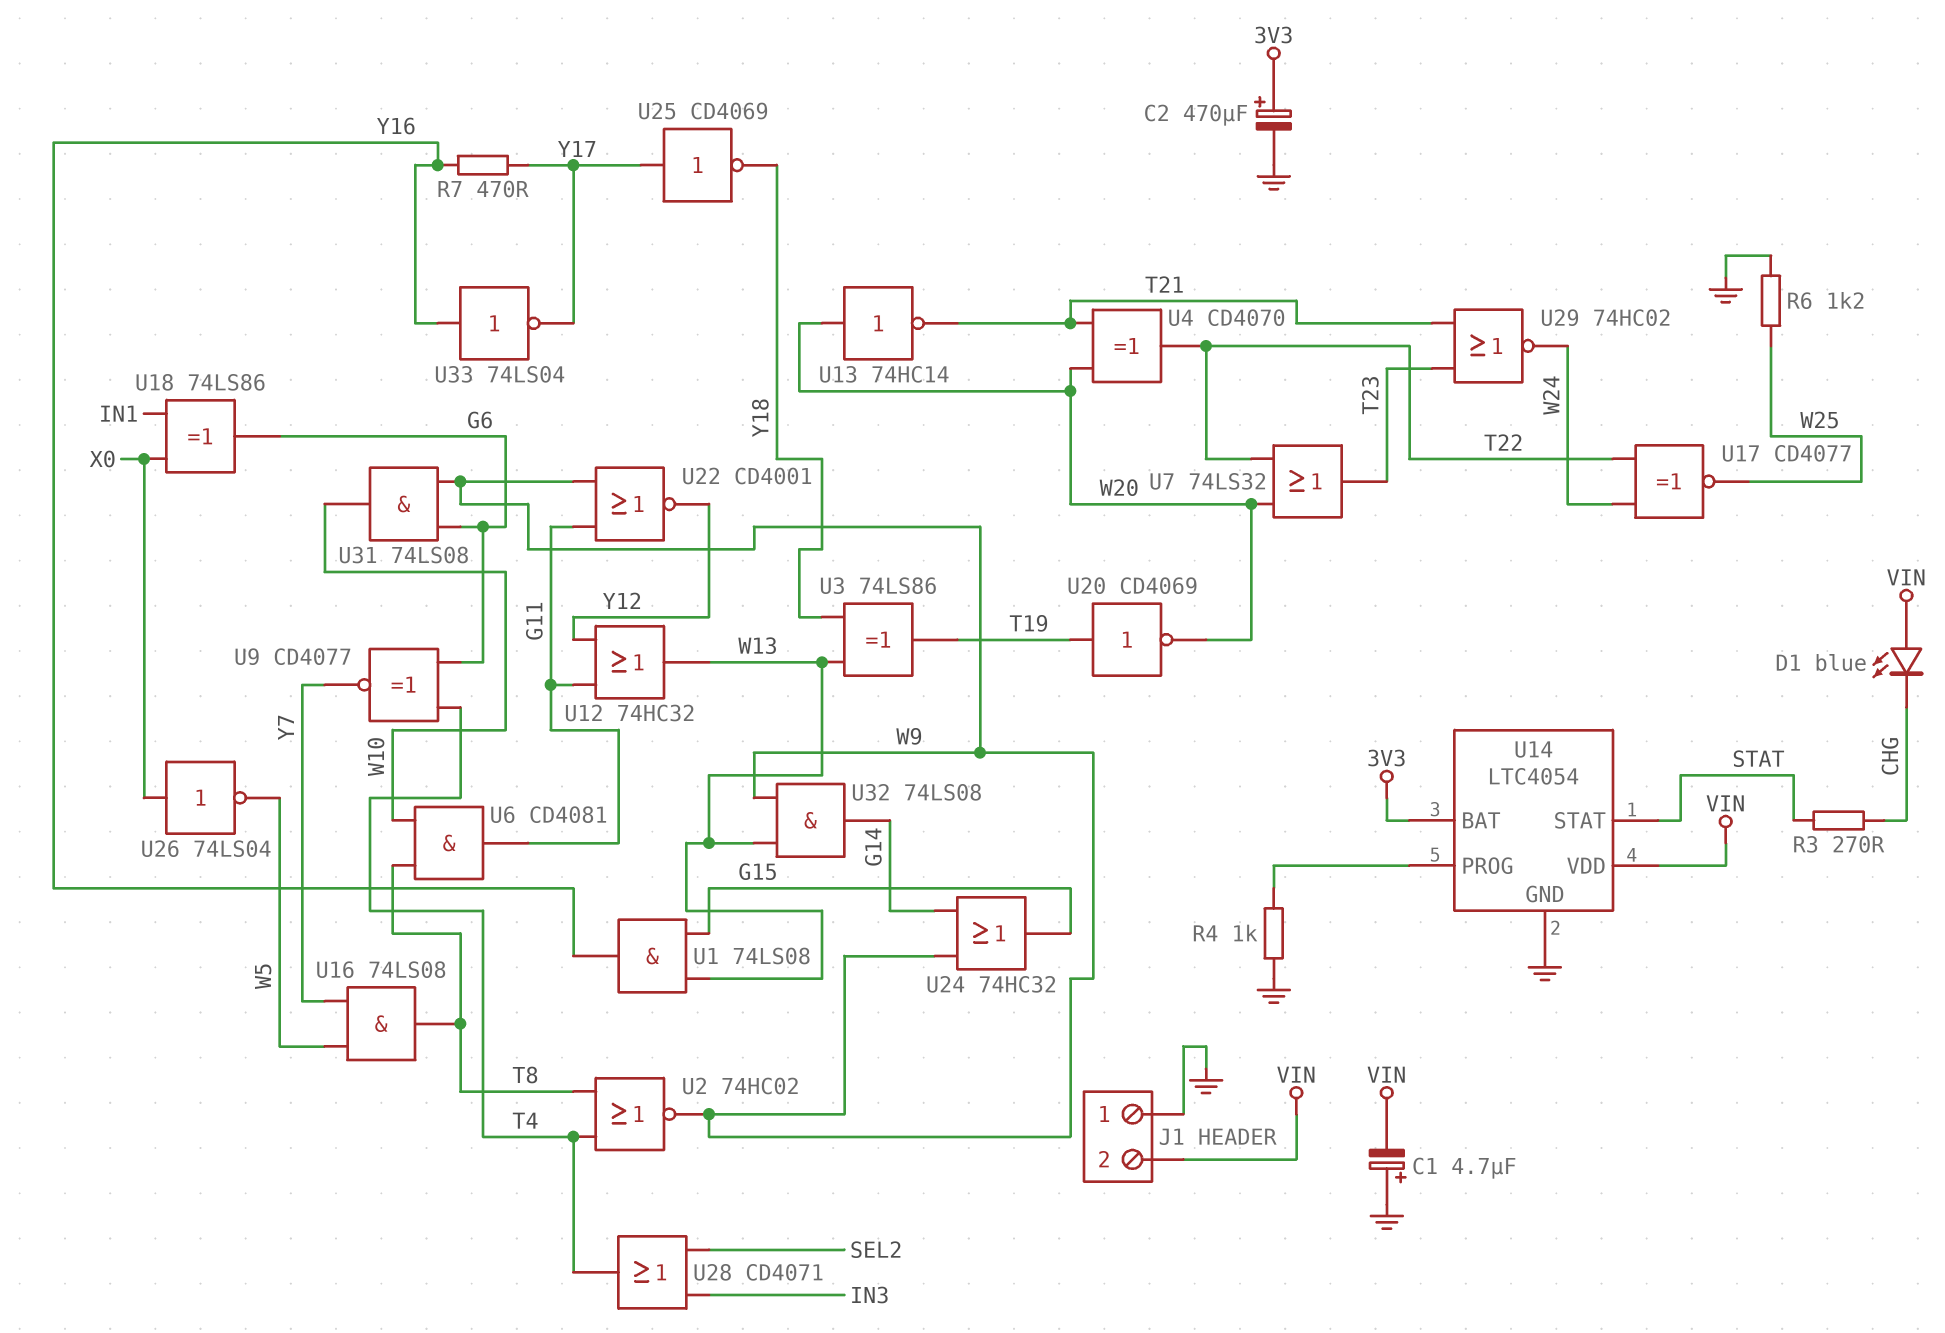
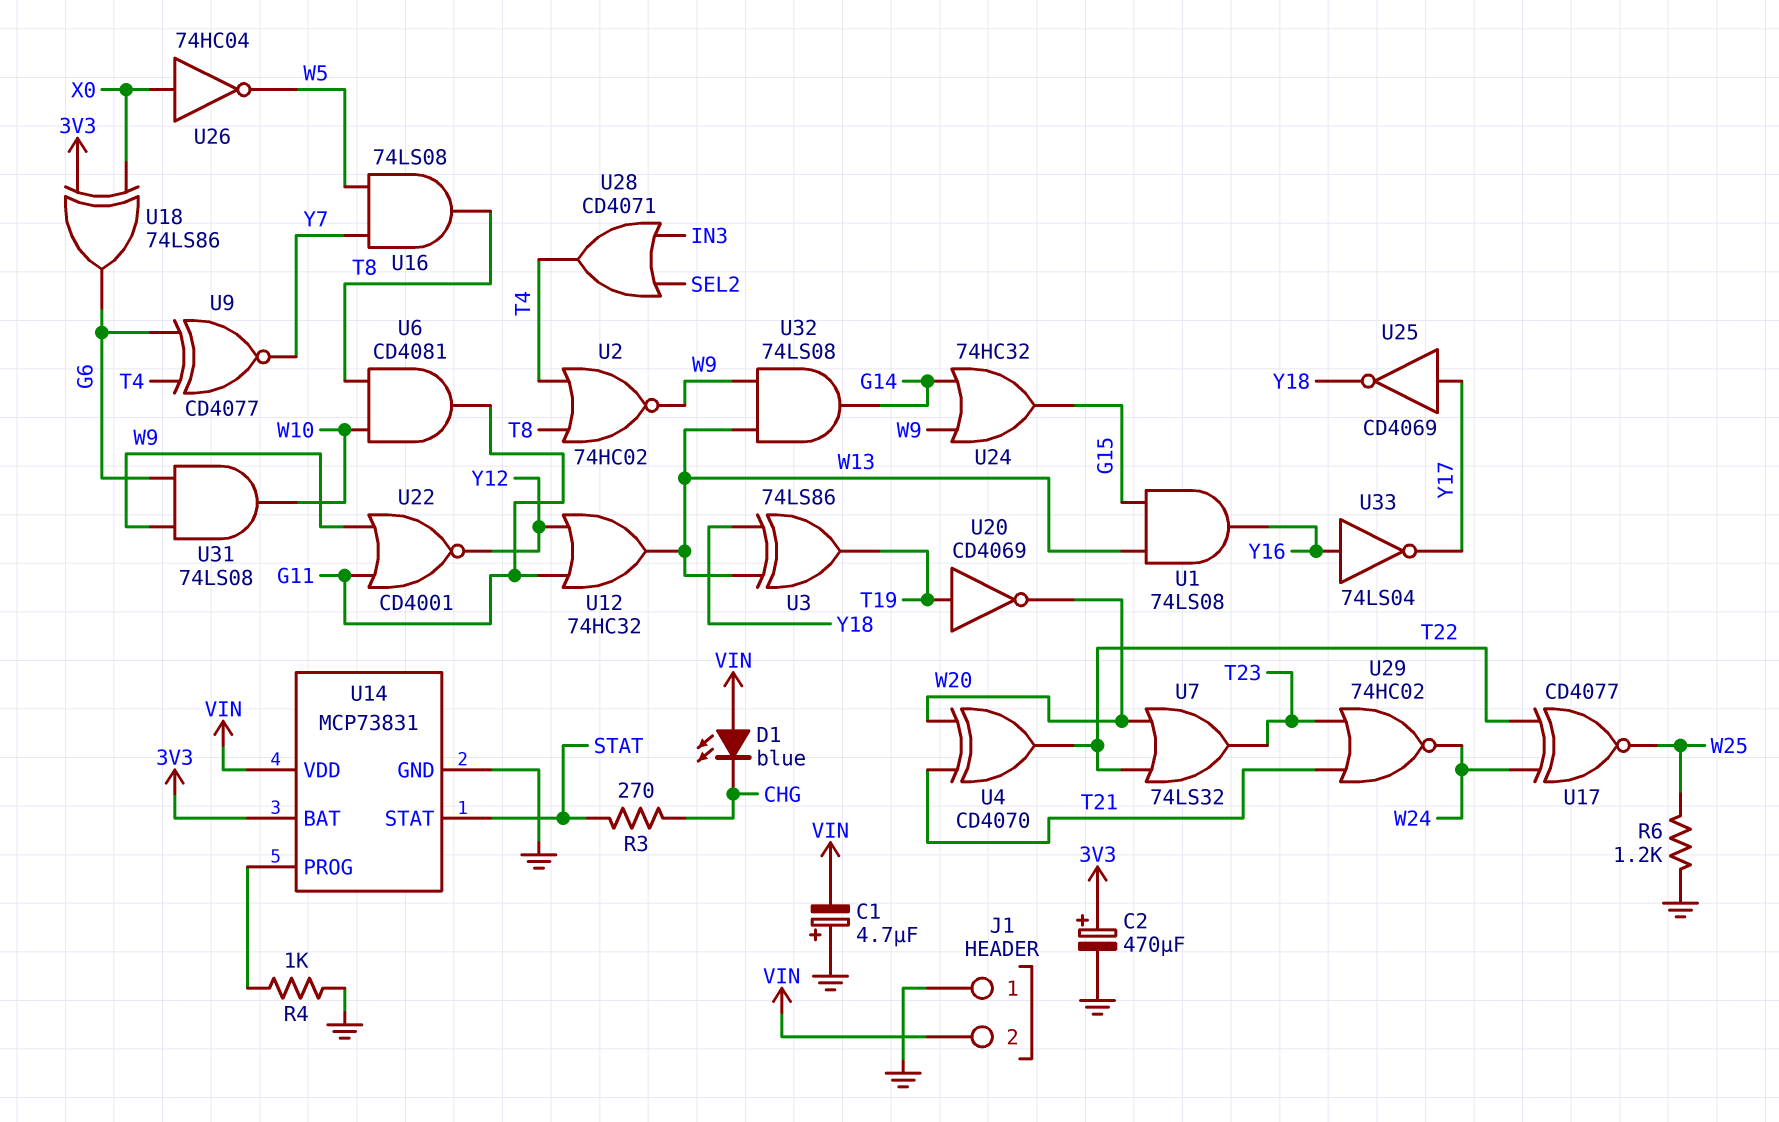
R7: 470 (Y16, Y17) -> none
U13: NOT 74HC14 (in W20, out T21) -> none
U14: LTC4054 -> MCP73831
U18: XOR 74LS86 (in IN1, in X0, out G6) -> XOR 74LS86 (in 3V3, in X0, out G6)
U26: NOT 74LS04 (in X0, out W5) -> NOT 74HC04 (in X0, out W5)

